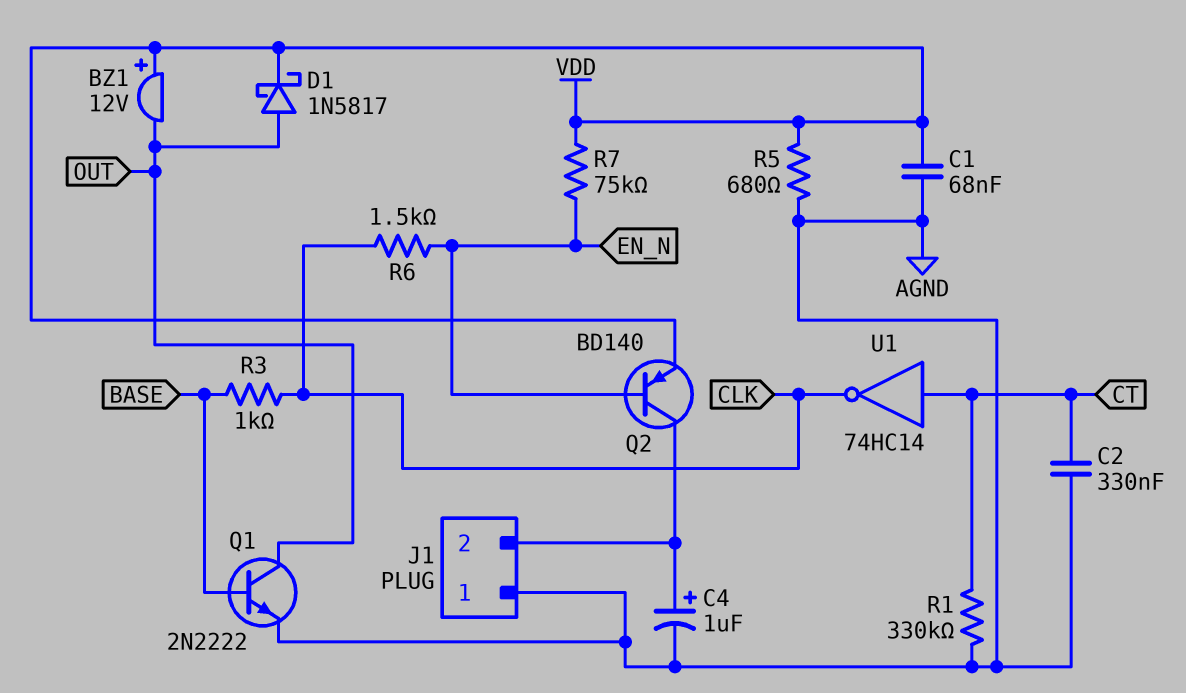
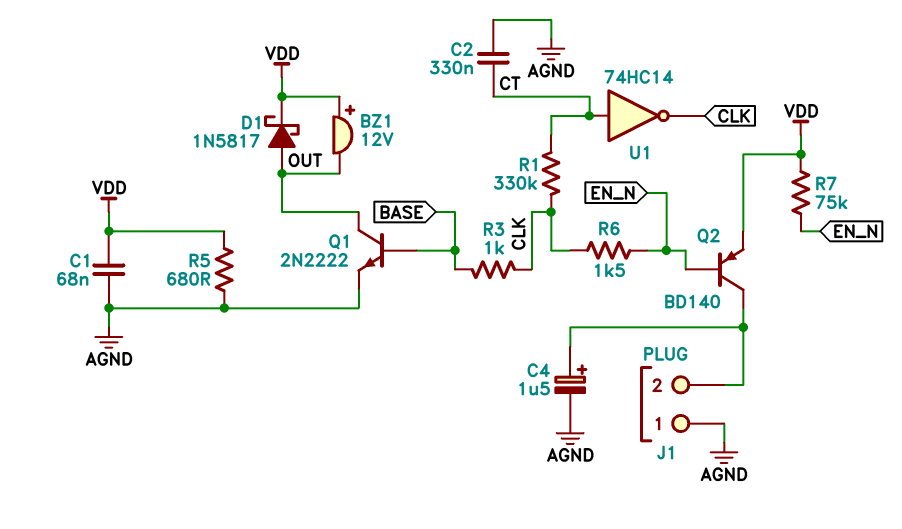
C4: 1uF (plus J1/2, minus AGND) -> 1.5uF (plus J1/2, minus AGND)
R1: 330k (AGND, CT) -> 330k (CLK, CT)

